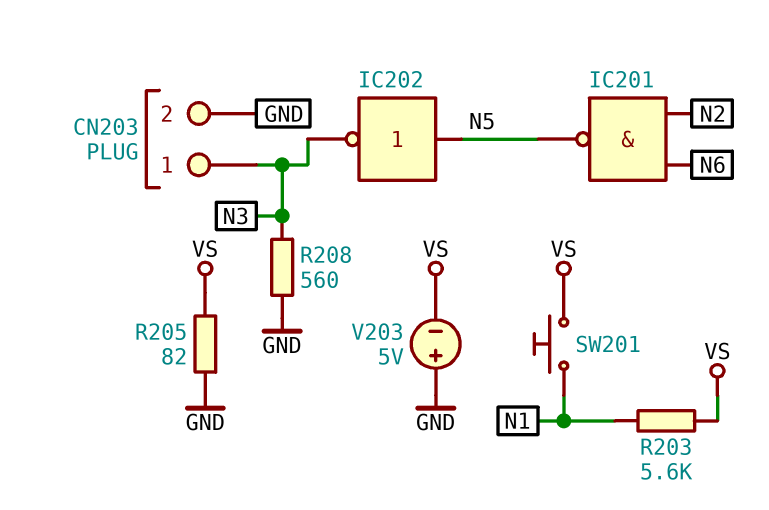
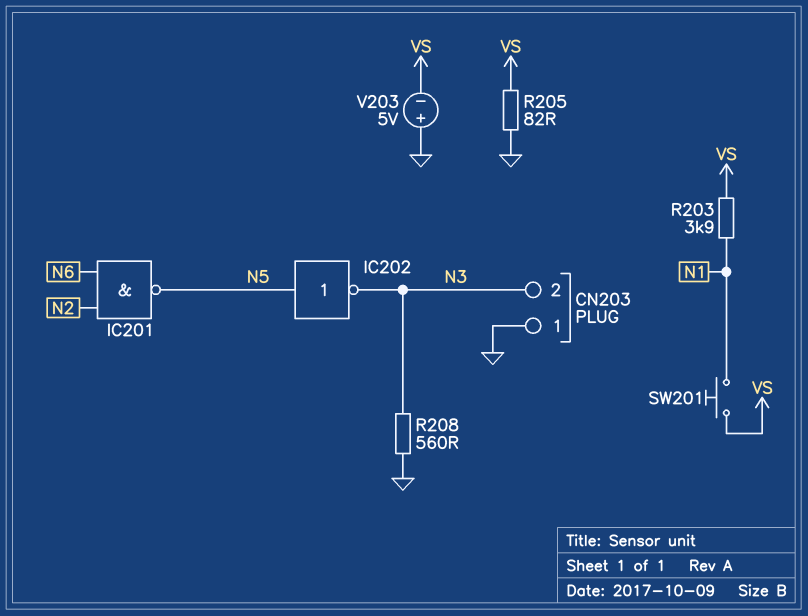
CN203 pin 1: N3 -> GND
CN203 pin 2: GND -> N3
R203: 5.6k (N1, VS) -> 3.9k (N1, VS)

